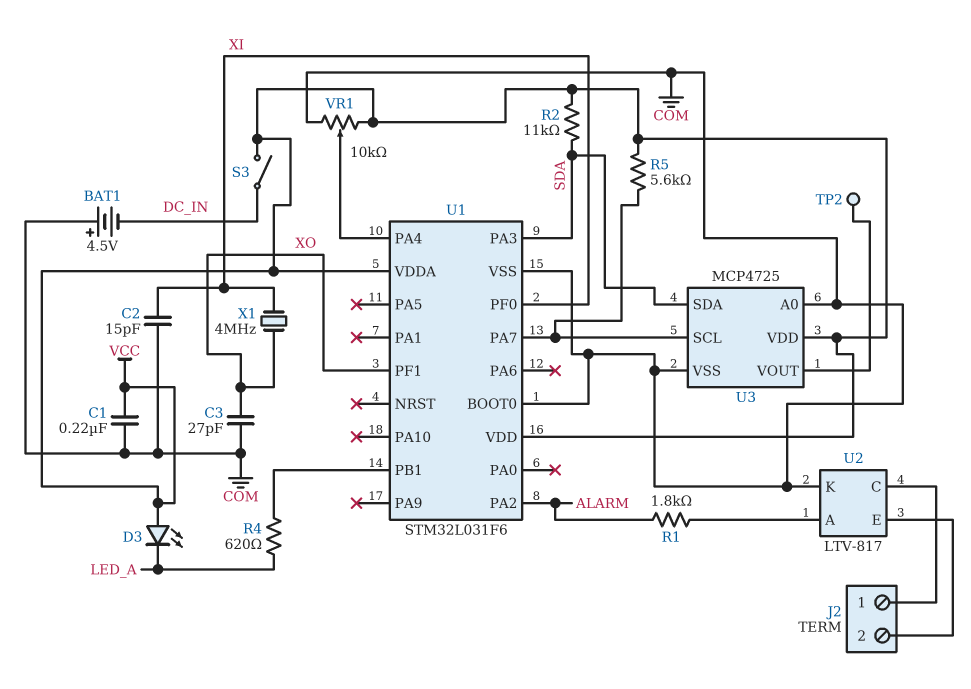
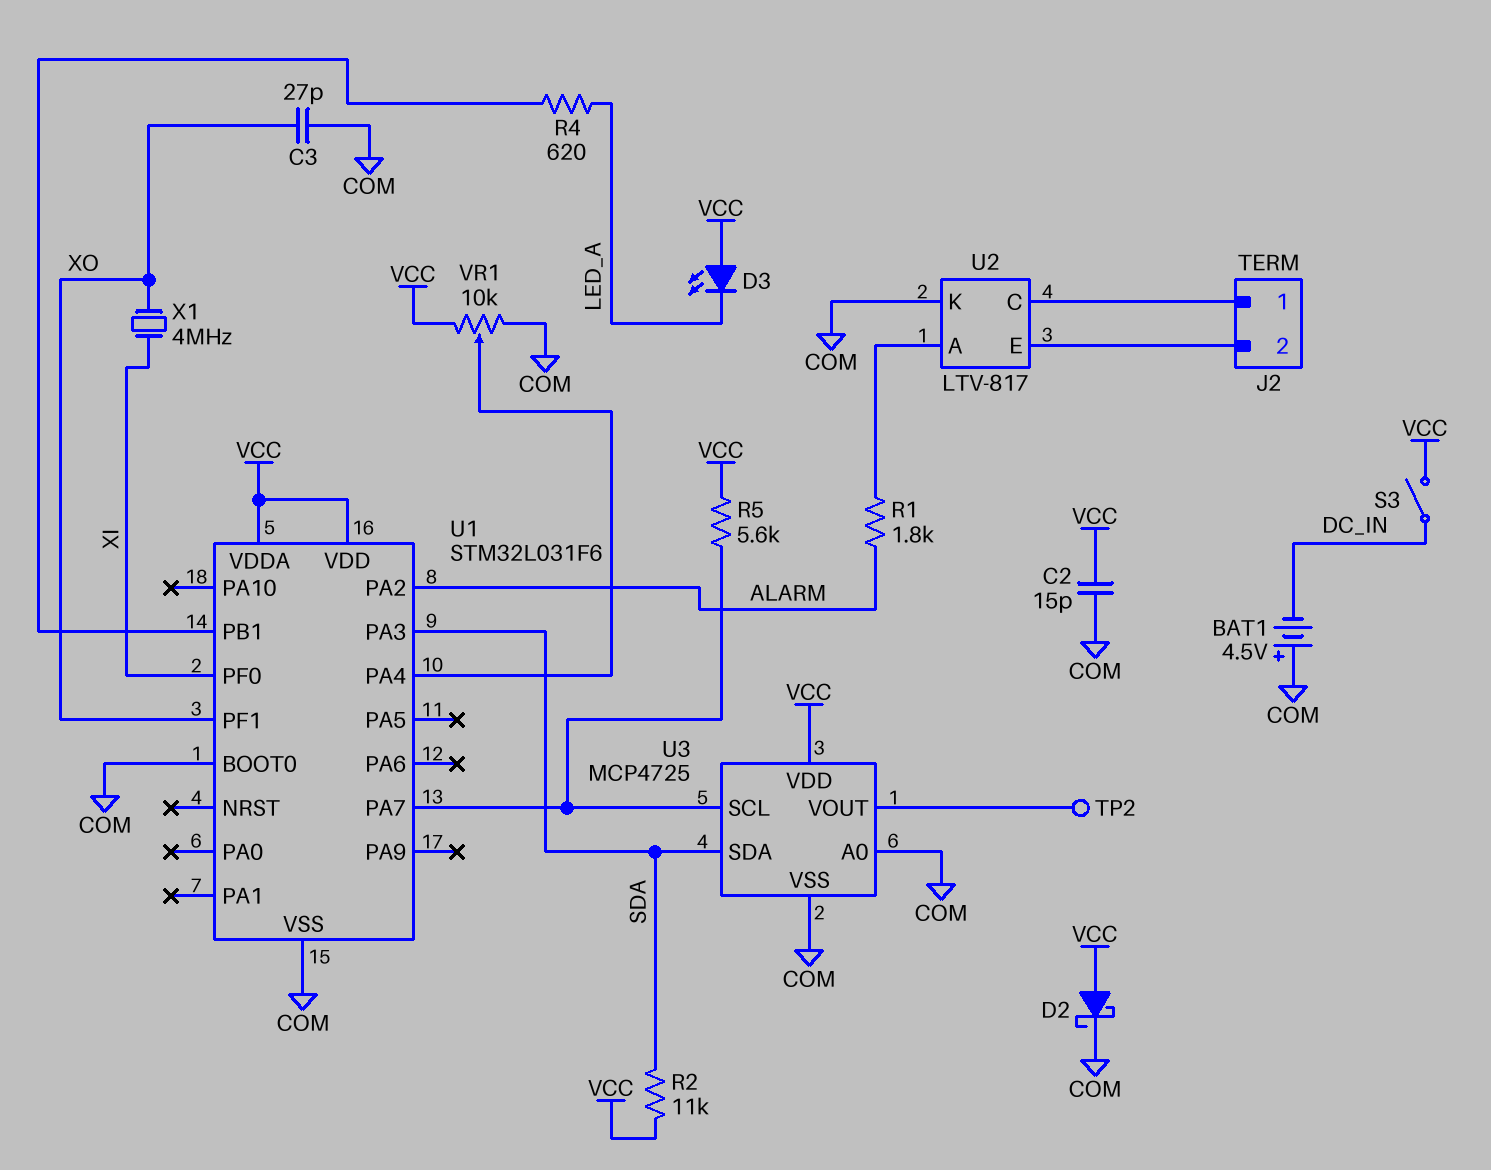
C1: 220nF (COM, VCC) -> none
C2: 15pF (COM, XI) -> 15pF (COM, VCC)
D2: none -> schottky (A VCC, K COM)

